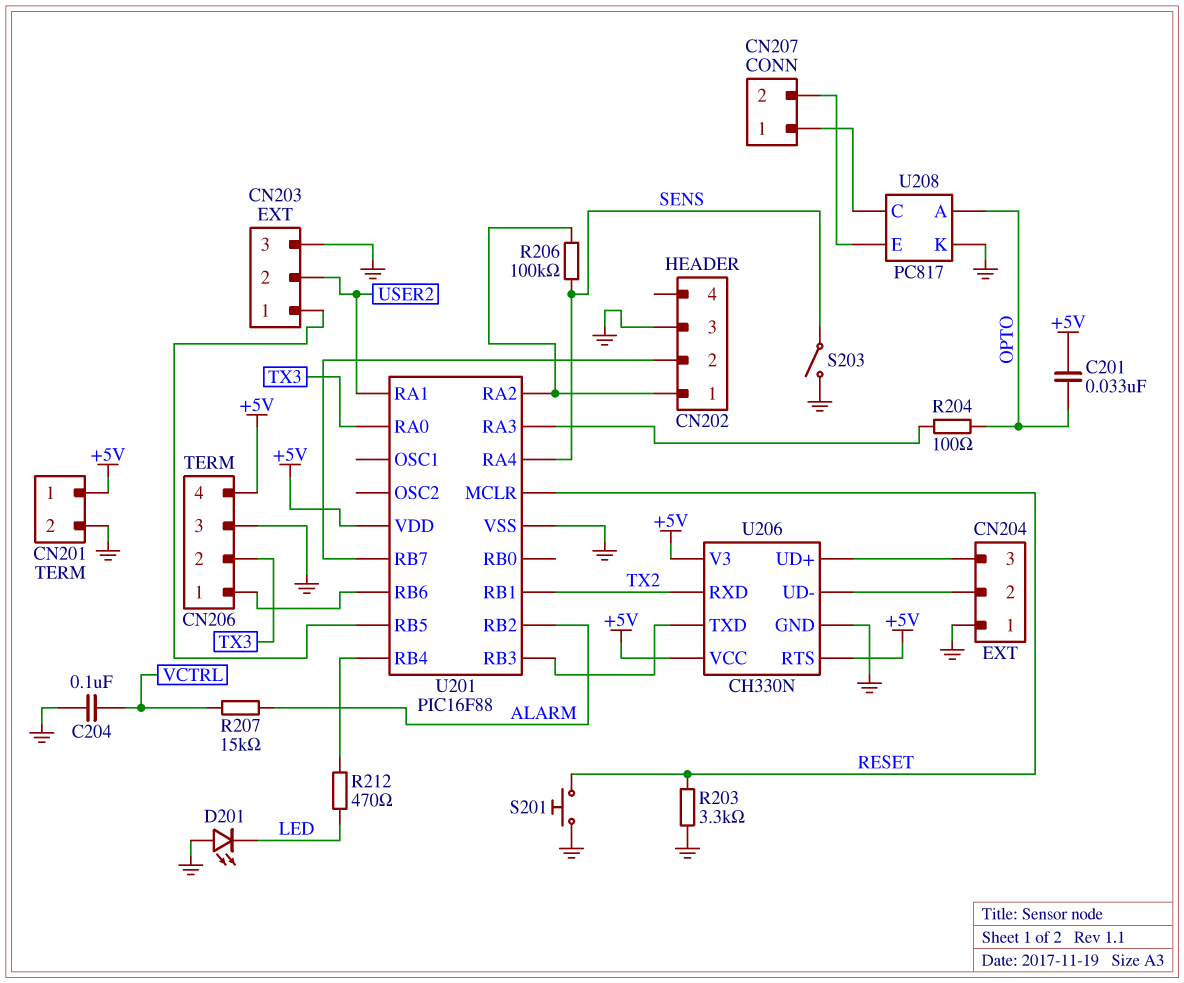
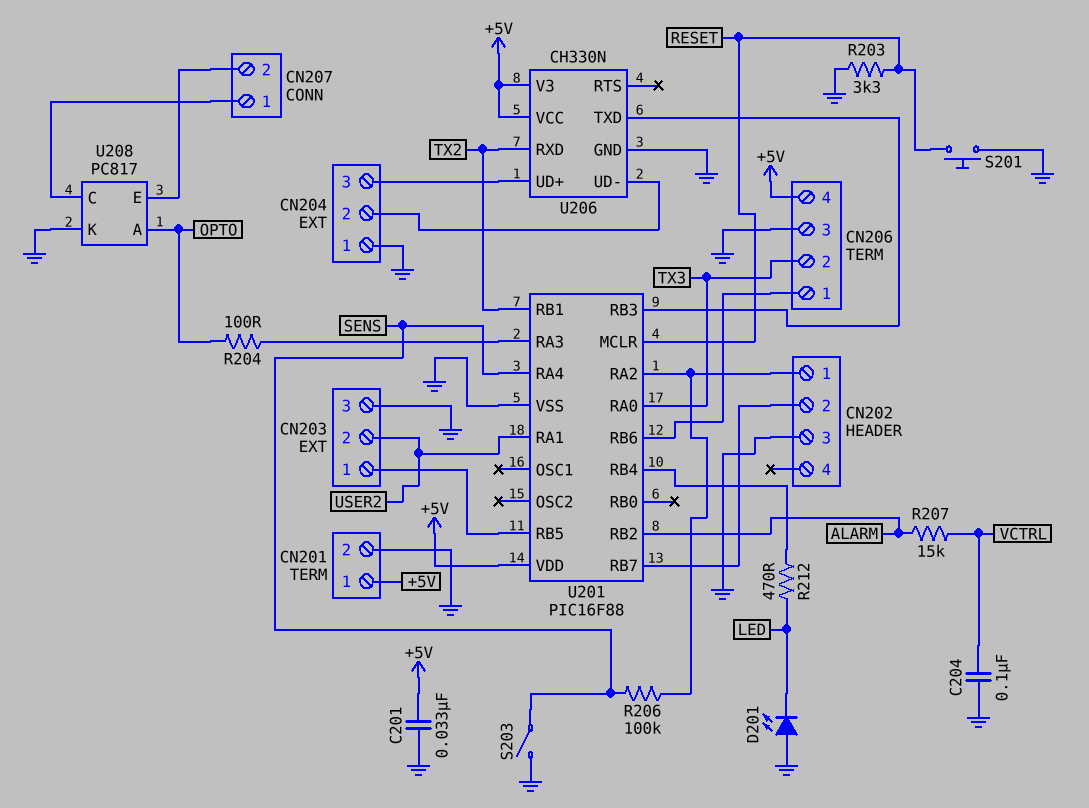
C201: 33nF (+5V, OPTO) -> 33nF (+5V, GND)
U206 pin RTS: +5V -> none

